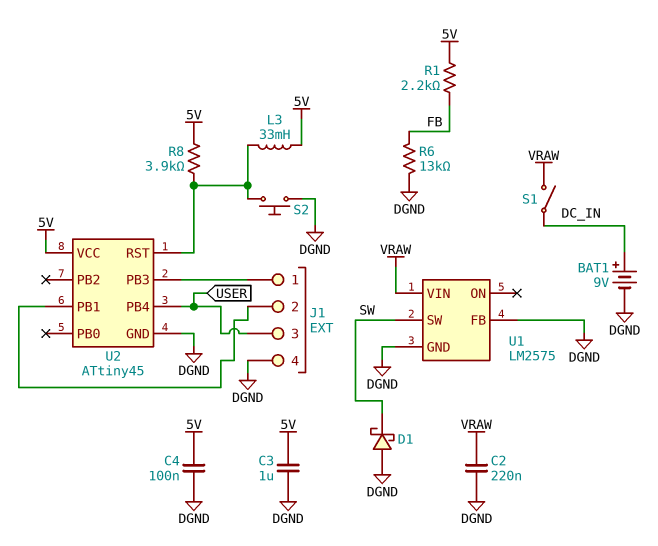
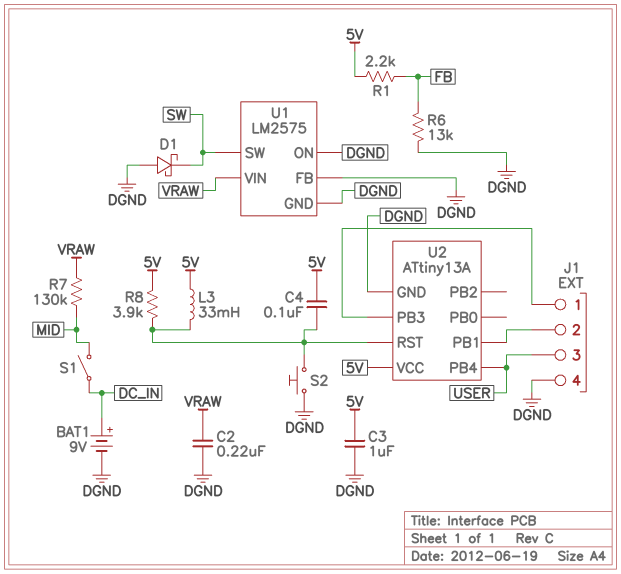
C4: 100nF (5V, DGND) -> 100nF (5V, U2/RST)
R7: none -> 130k (MID, VRAW)
S1: switch (DC_IN, VRAW) -> switch (DC_IN, MID)
U1 pin ON: none -> DGND
U2: ATtiny45 -> ATtiny13A

